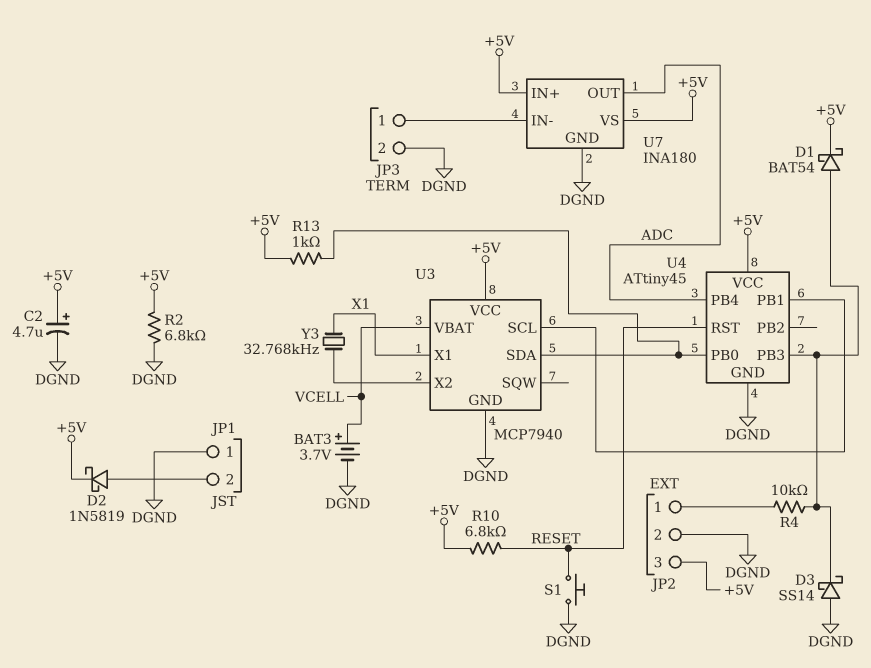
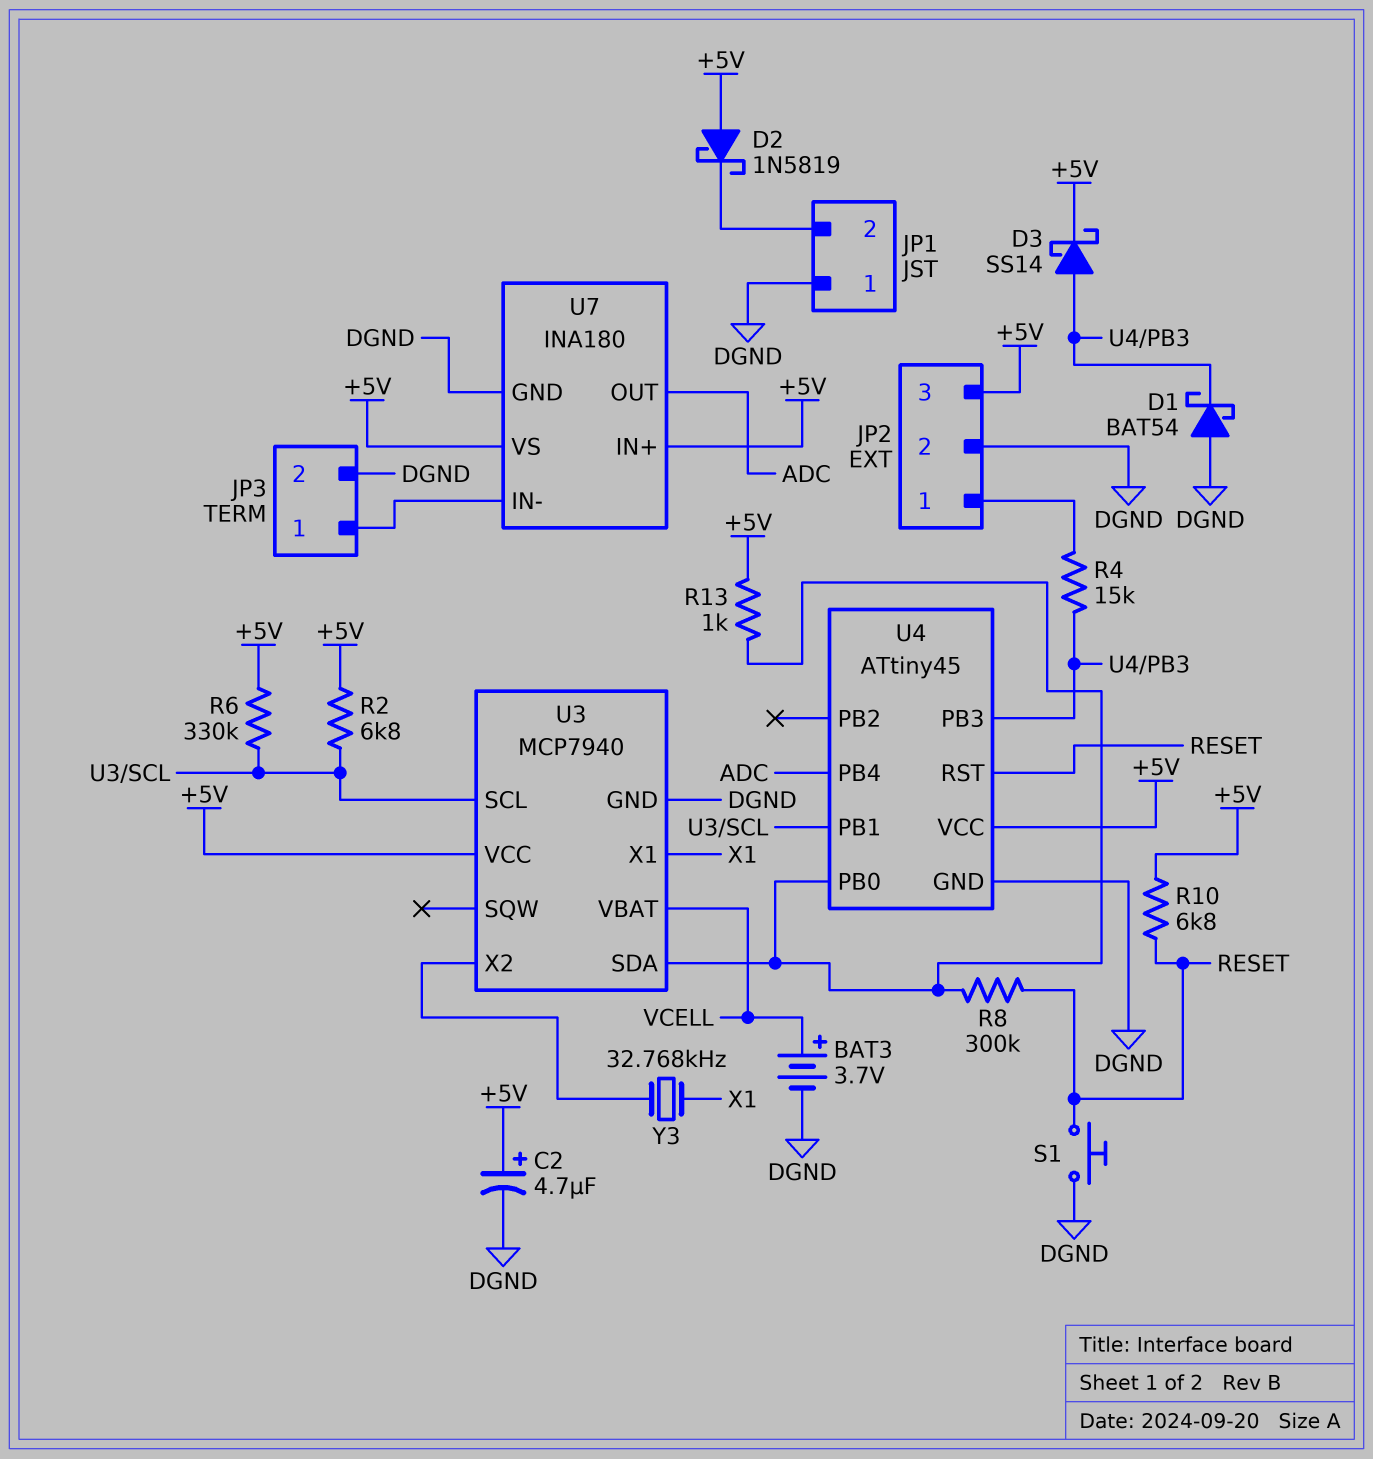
D1: schottky BAT54 (A U4/PB3, K +5V) -> schottky BAT54 (A DGND, K U4/PB3)
D2: schottky 1N5819 (A JP1/2, K +5V) -> schottky 1N5819 (A +5V, K JP1/2)
D3: schottky SS14 (A DGND, K U4/PB3) -> schottky SS14 (A U4/PB3, K +5V)
R2: 6.8k (+5V, DGND) -> 6.8k (+5V, U3/SCL)
R4: 10k (JP2/1, U4/PB3) -> 15k (JP2/1, U4/PB3)
R6: none -> 330k (+5V, U3/SCL)
R8: none -> 300k (RESET, U3/SDA)

